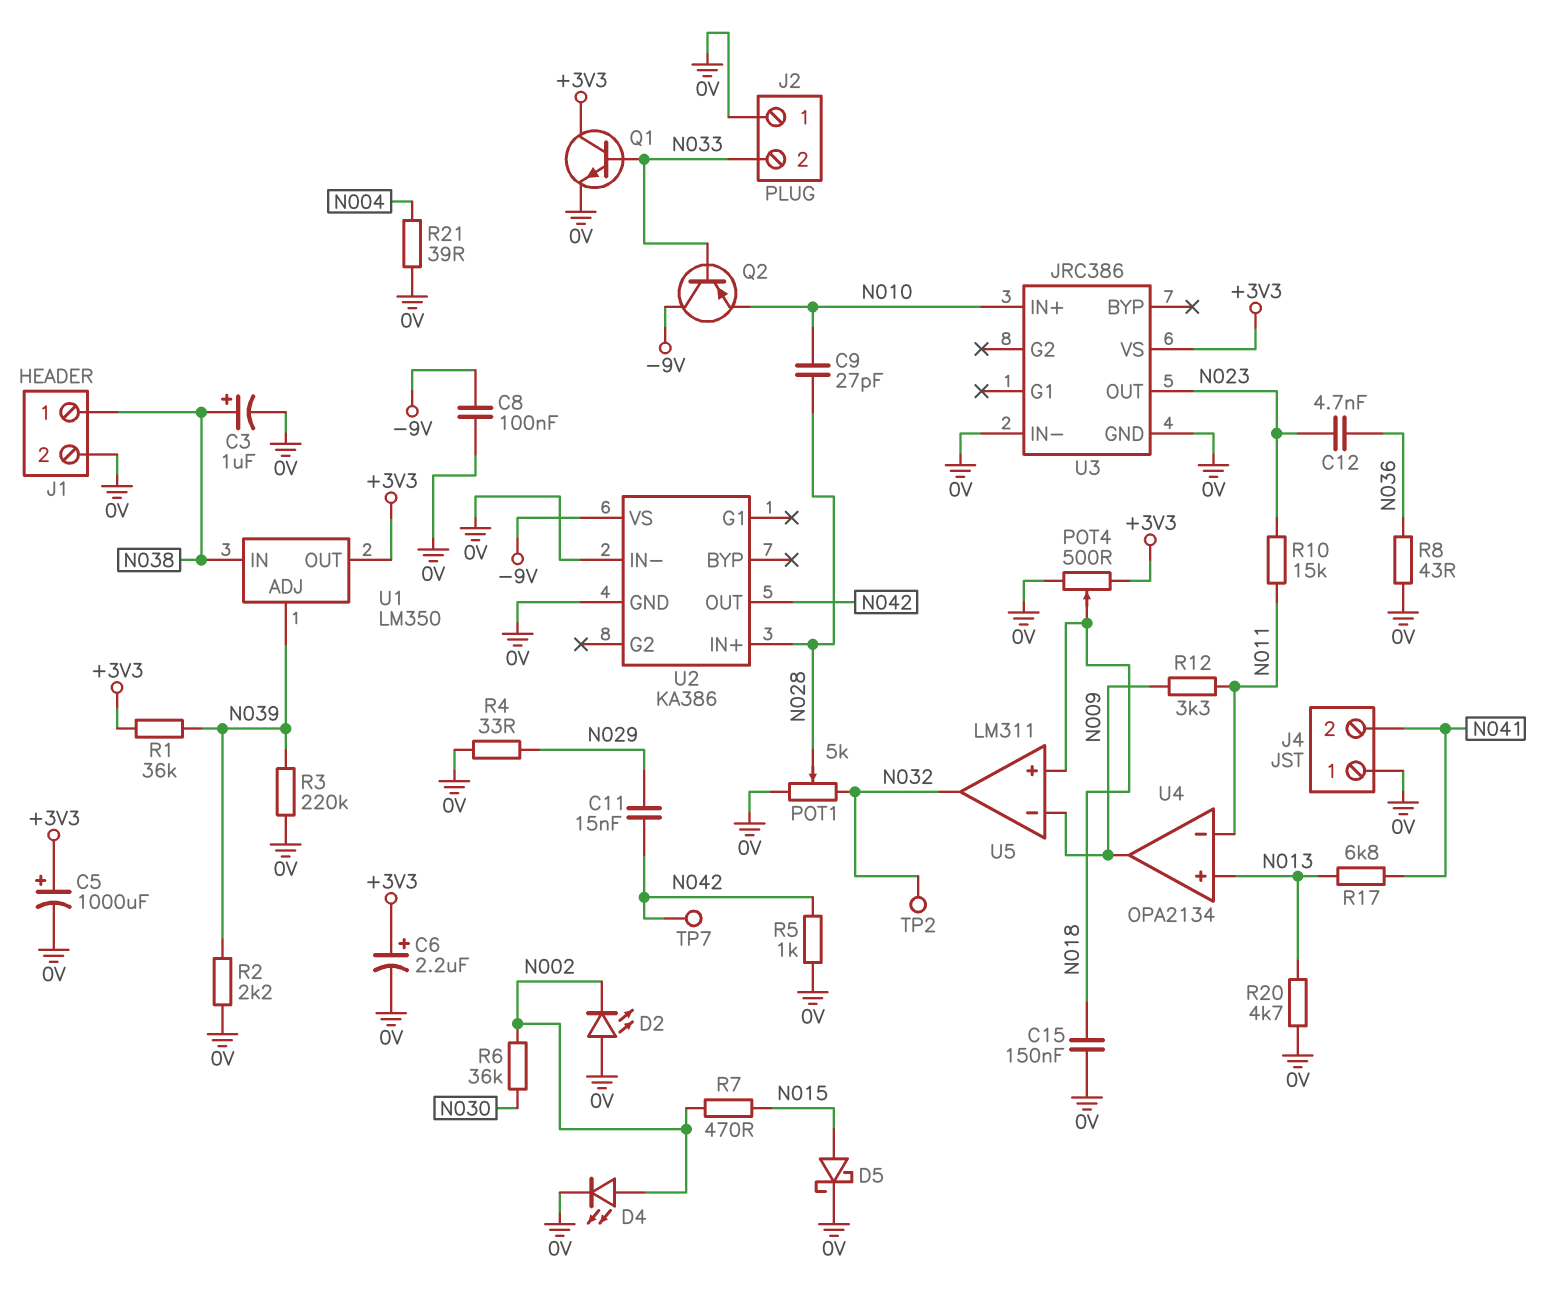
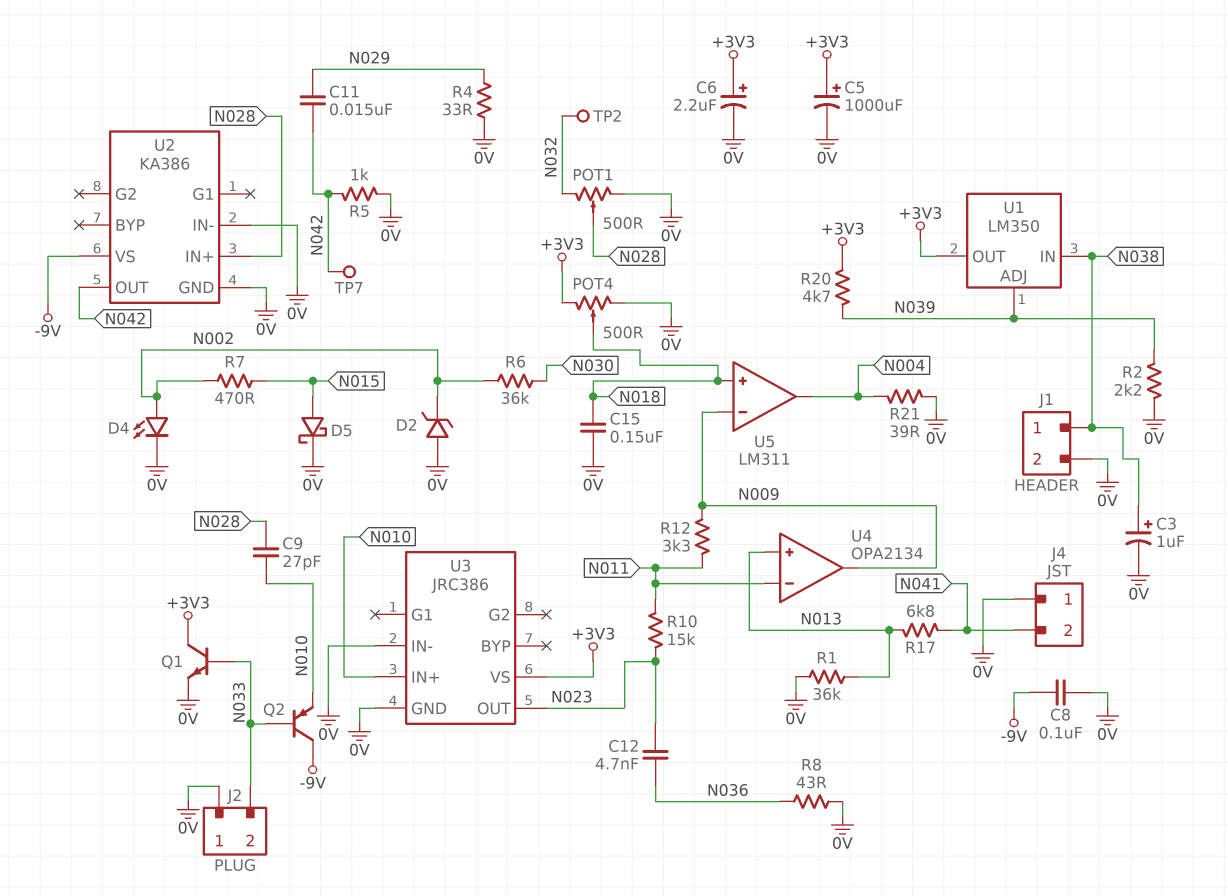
D2: LED (A 0V, K N002) -> zener (A 0V, K N002)
POT1: 5k (0V, N032, wiper N028) -> 500 (0V, N032, wiper N028)
R1: 36k (+3V3, N039) -> 36k (0V, N013)
R3: 220k (0V, N039) -> none
R20: 4.7k (0V, N013) -> 4.7k (+3V3, N039)
U5 pin out: N032 -> N004

